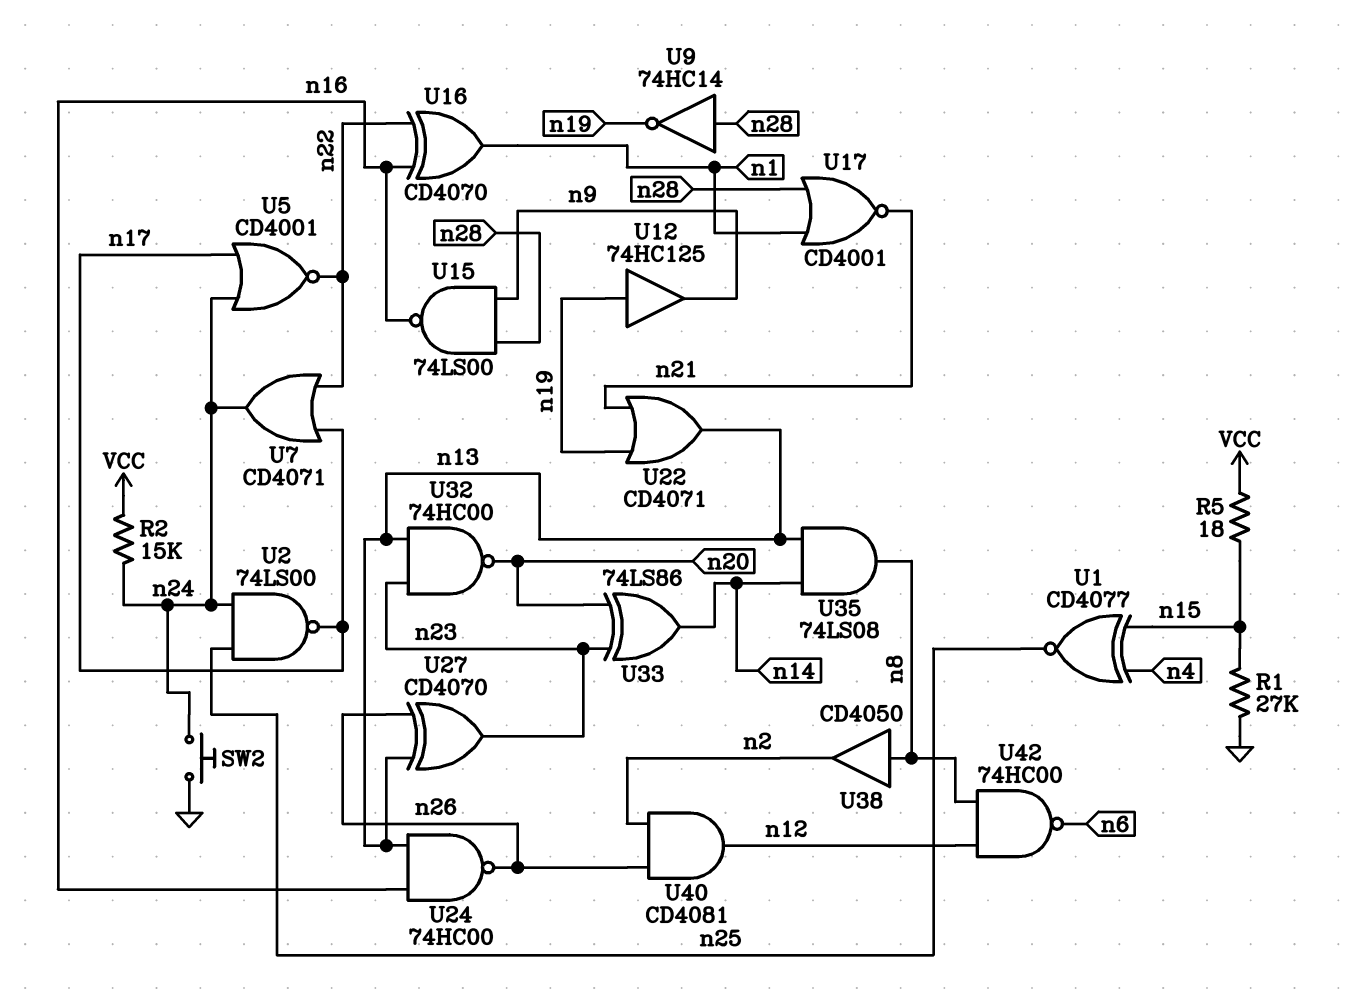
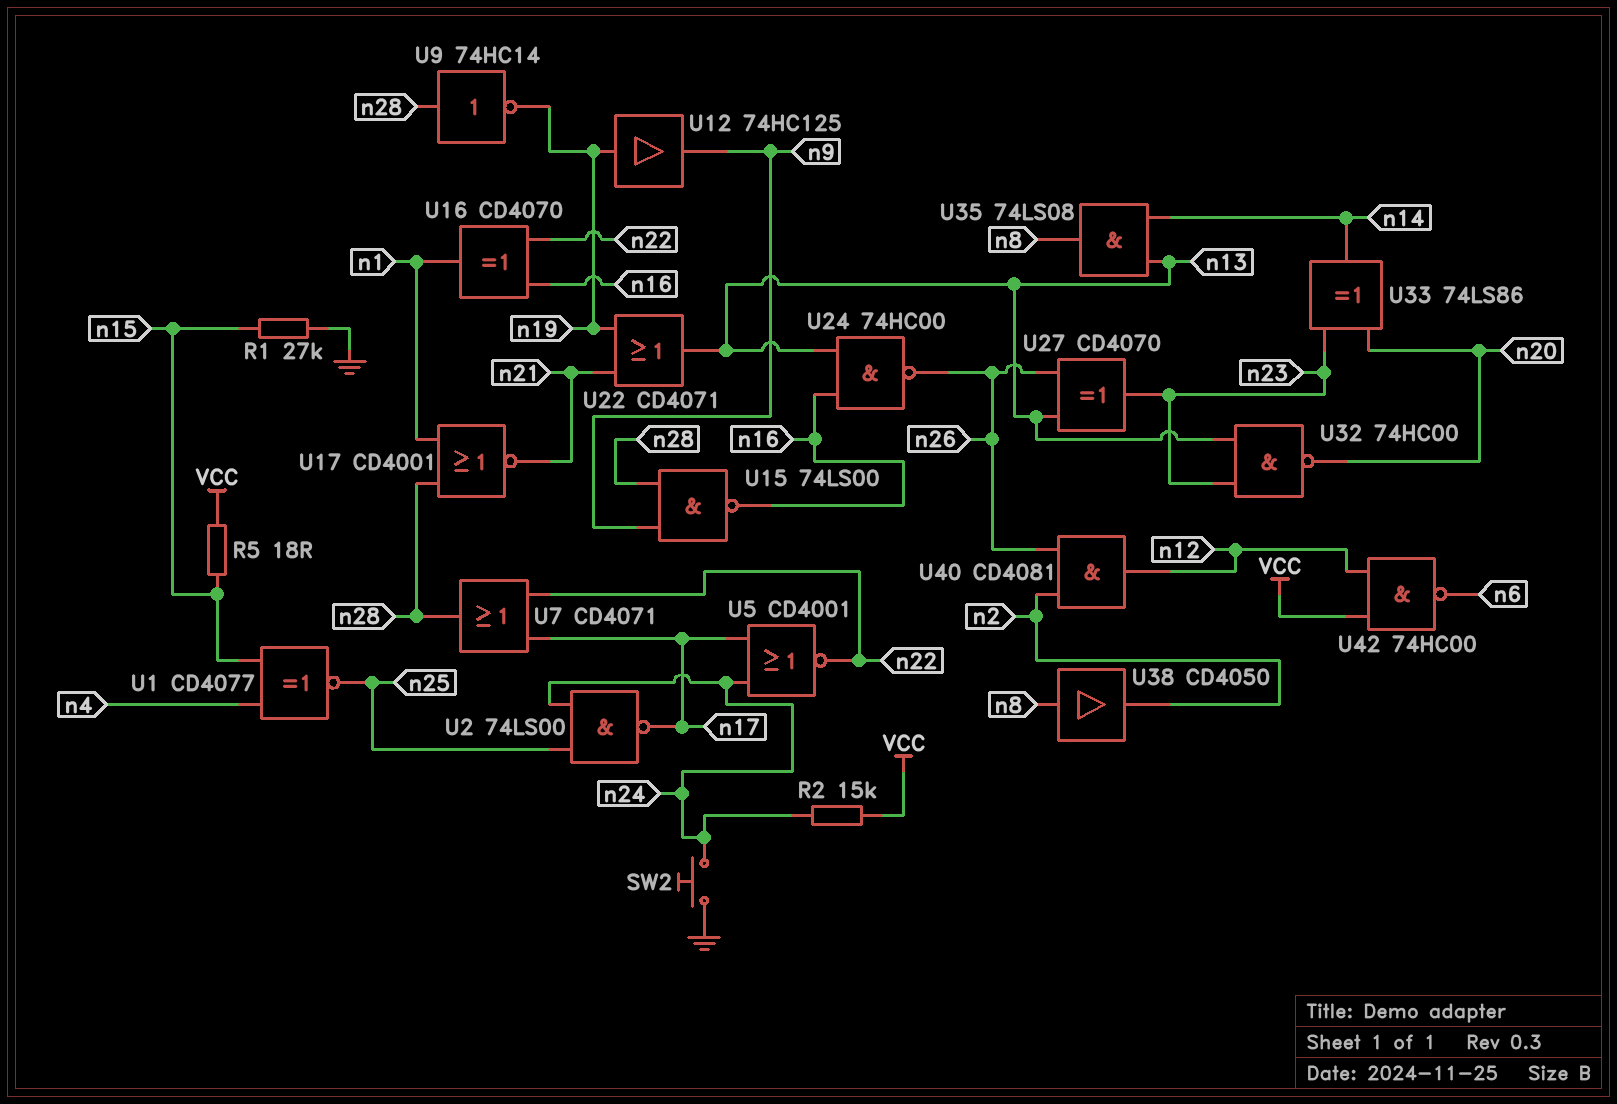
U7: OR CD4071 (in n17, in n22, out n24) -> OR CD4071 (in n17, in n22, out n28)
U42: NAND 74HC00 (in n8, in n12, out n6) -> NAND 74HC00 (in VCC, in n12, out n6)

